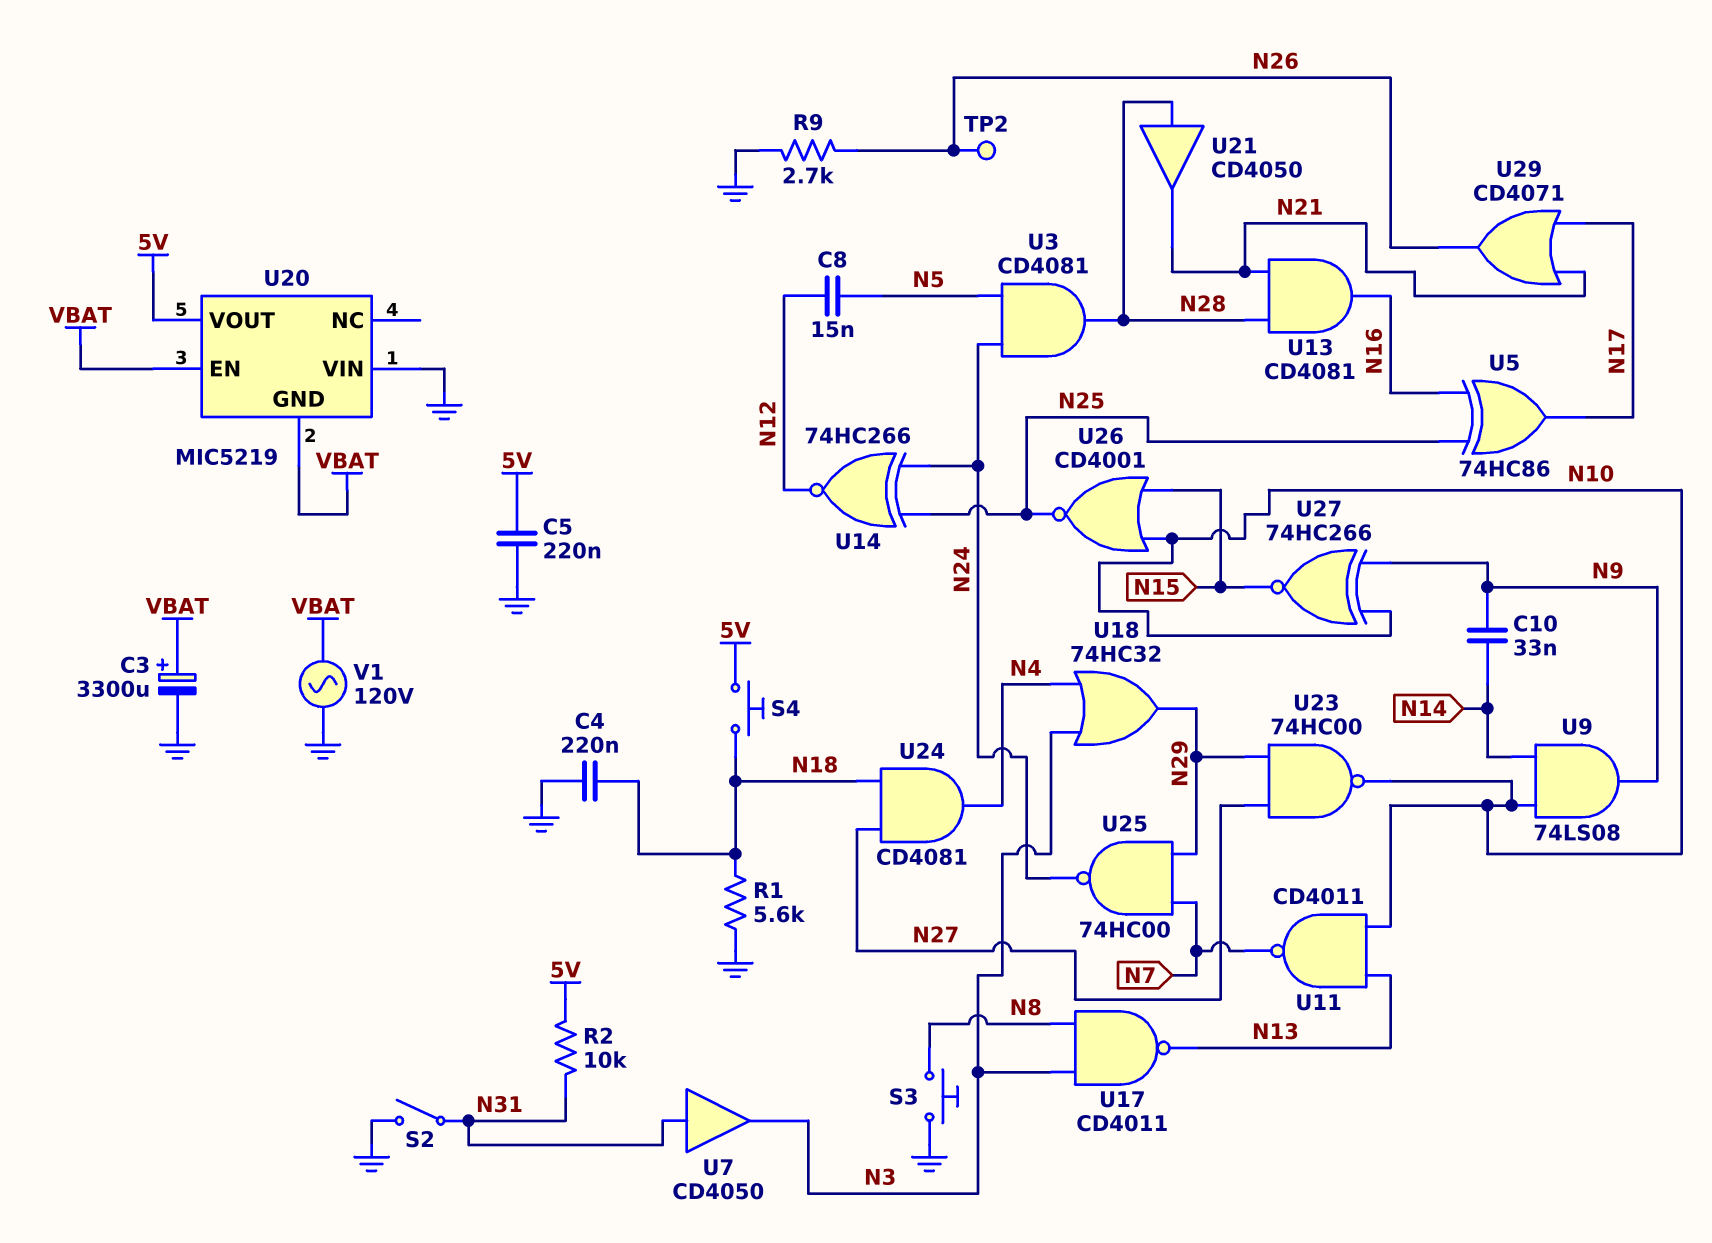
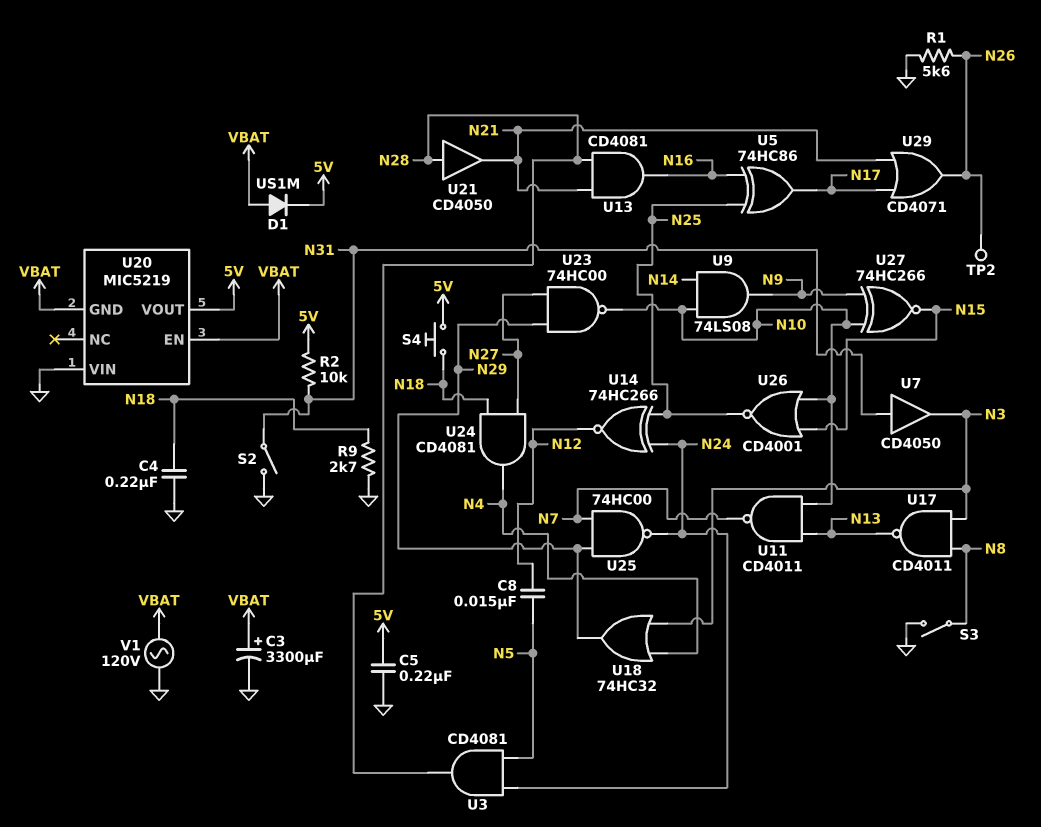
C10: 33nF (N9, N14) -> none
D1: none -> diode US1M (A VBAT, K 5V)
R1: 5.6k (GND, N18) -> 5.6k (GND, N26)
R9: 2.7k (GND, N26) -> 2.7k (GND, N18)
S3: button (GND, N8) -> switch (GND, N8)

